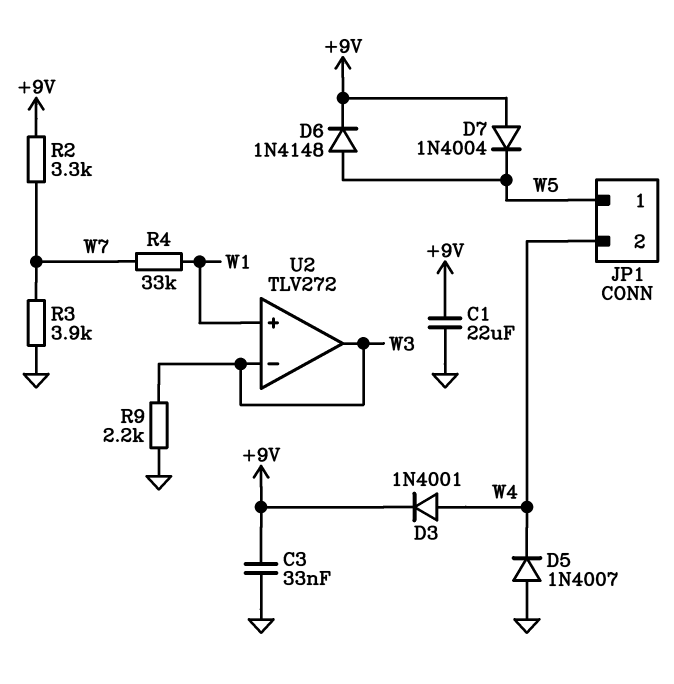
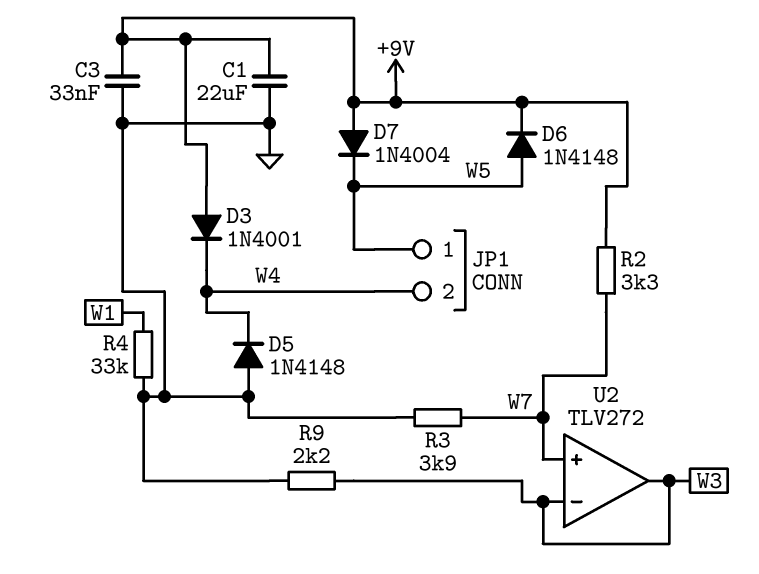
D3: diode 1N4001 (A W4, K +9V) -> diode 1N4001 (A +9V, K W4)
D5: diode 1N4007 (A GND, K W4) -> diode 1N4148 (A GND, K W4)
R4: 33k (W1, W7) -> 33k (GND, W1)
U2 pin in+: W1 -> W7

